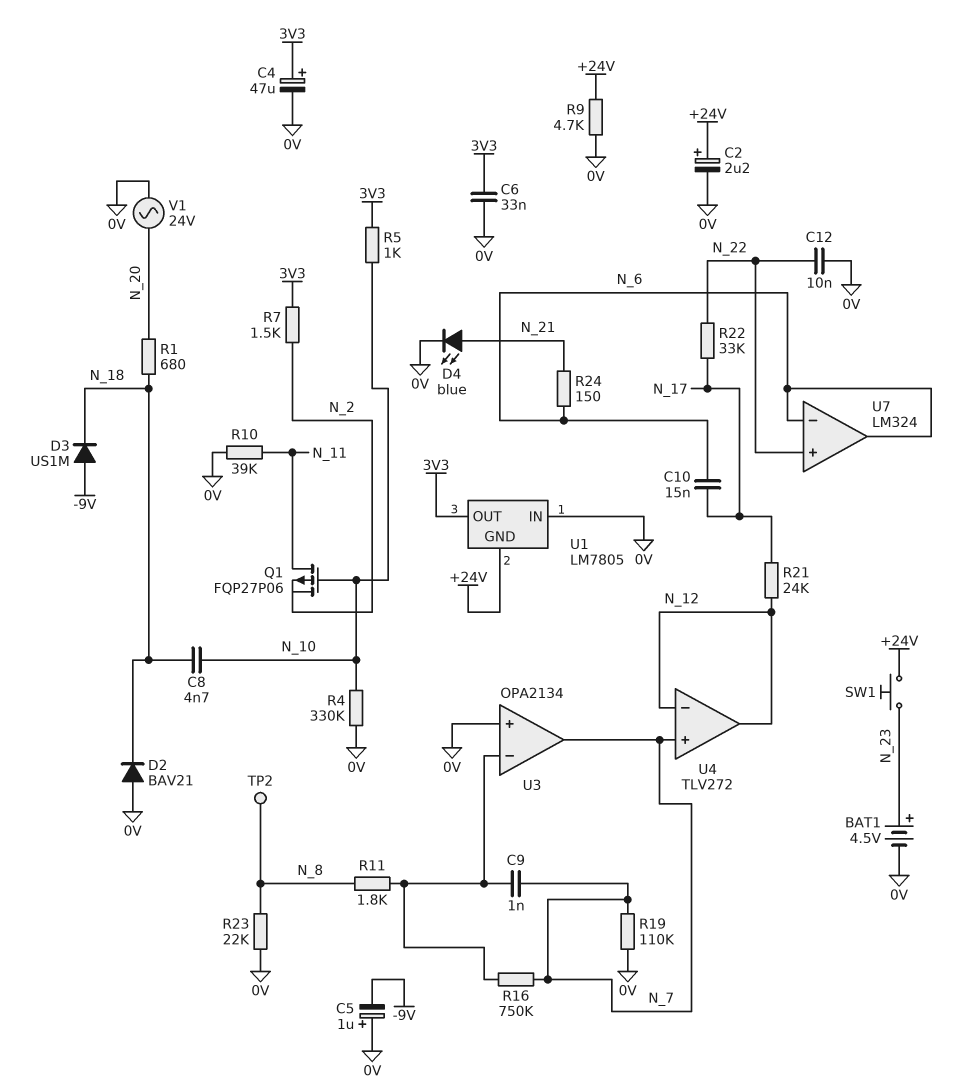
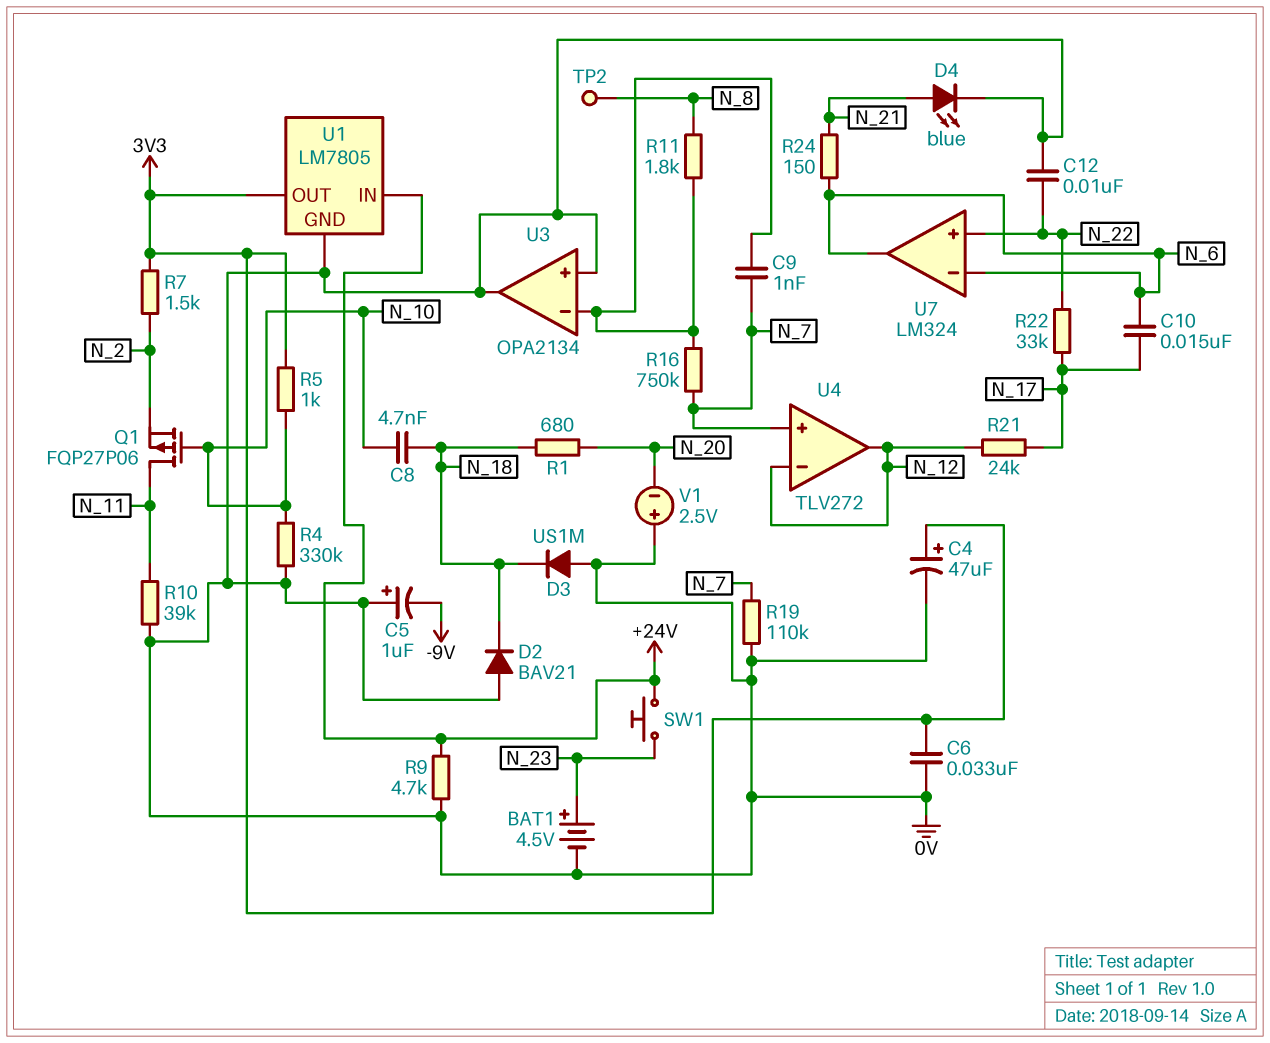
C2: 2.2uF (plus +24V, minus 0V) -> none
D3: diode US1M (A -9V, K N_18) -> diode US1M (A 0V, K N_18)
R23: 22k (0V, N_8) -> none
U1 pin GND: +24V -> 0V
U1 pin IN: 0V -> +24V
U3 pin out: N_7 -> 0V
V1: AC 24V (0V, N_20) -> 2.5V (plus 0V, minus N_20)

